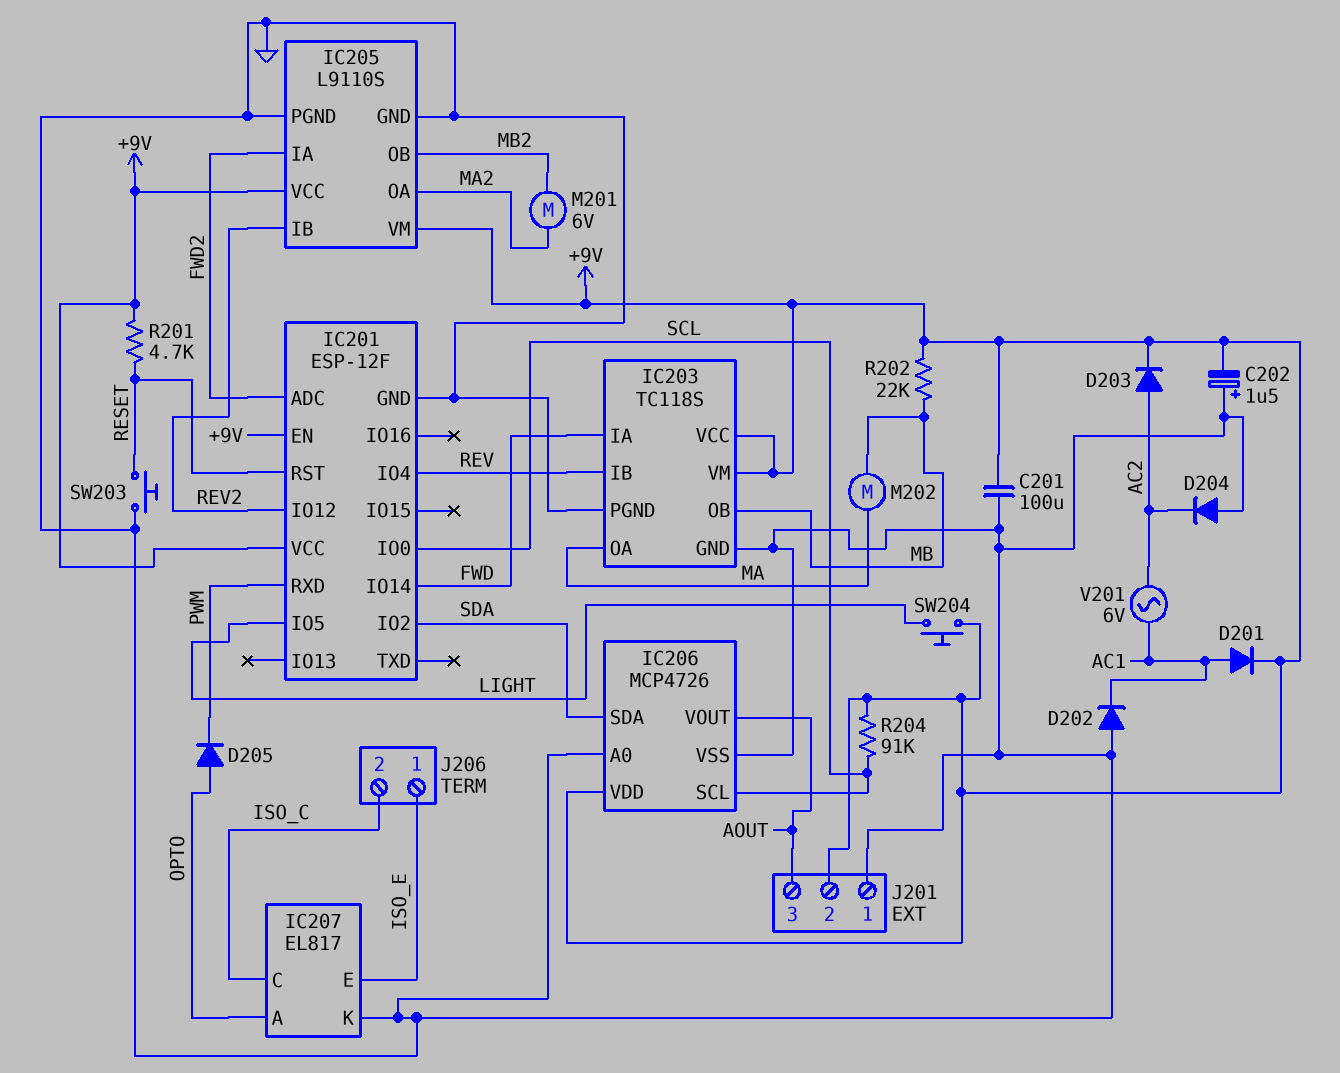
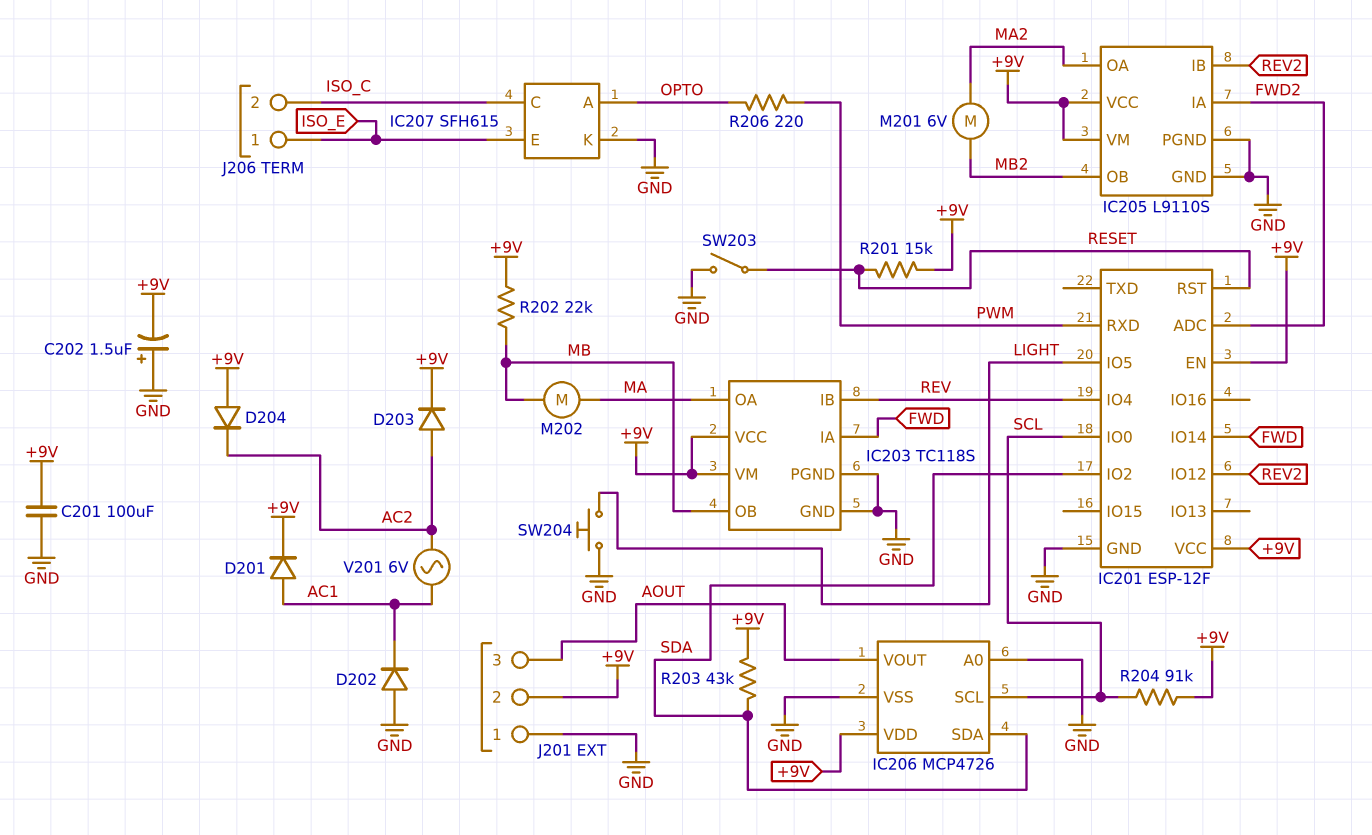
D204: diode (A GND, K AC2) -> diode (A +9V, K AC2)
D205: diode (A OPTO, K PWM) -> none
IC207: EL817 -> SFH615
R201: 4.7k (+9V, RESET) -> 15k (+9V, RESET)
R203: none -> 43k (+9V, SDA)
R206: none -> 220 (OPTO, PWM)
SW203: button (GND, RESET) -> switch (GND, RESET)
SW204: button (+9V, LIGHT) -> button (GND, LIGHT)

